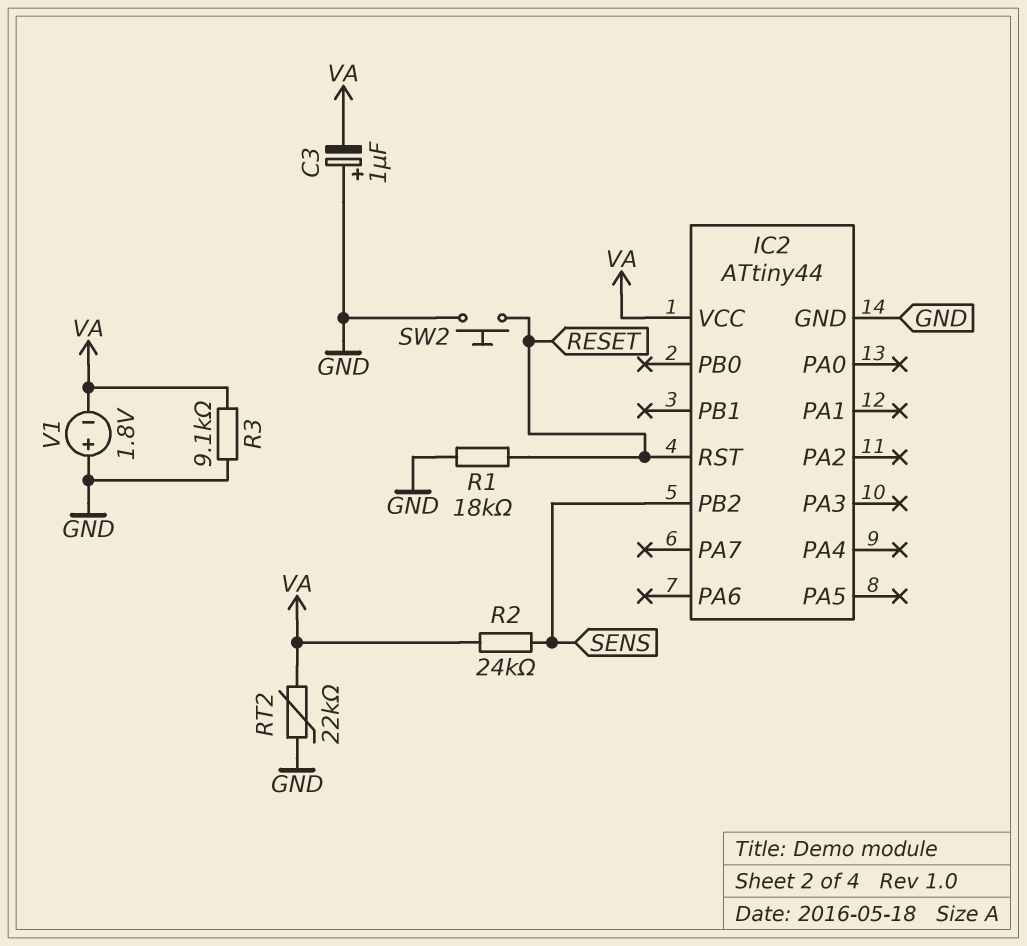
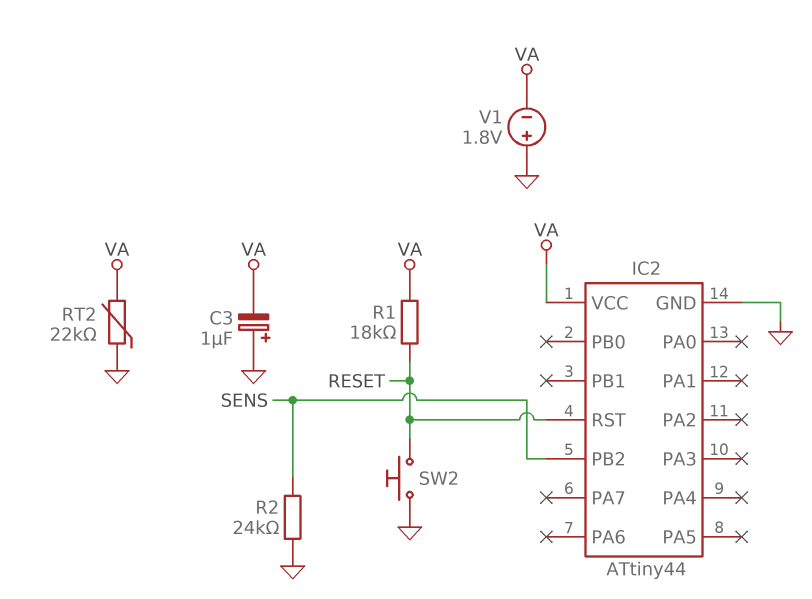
R1: 18k (GND, RESET) -> 18k (RESET, VA)
R2: 24k (SENS, VA) -> 24k (GND, SENS)
R3: 9.1k (GND, VA) -> none

